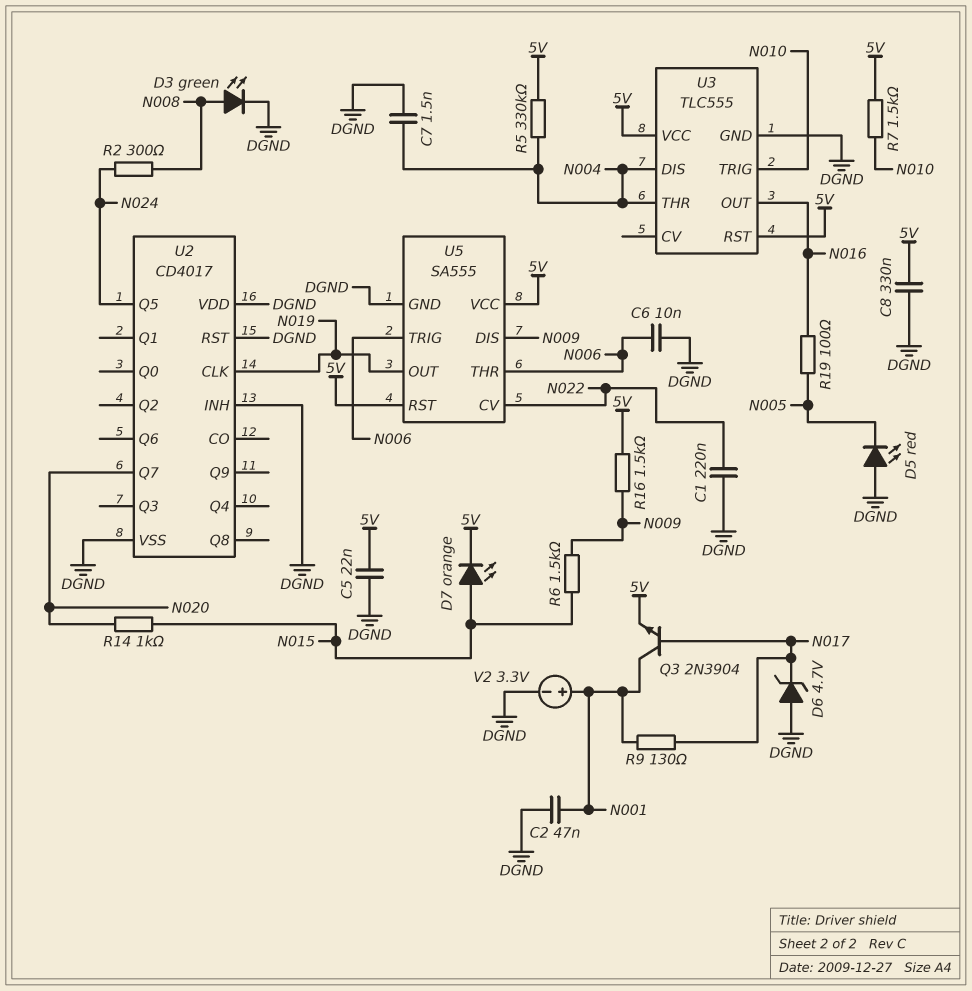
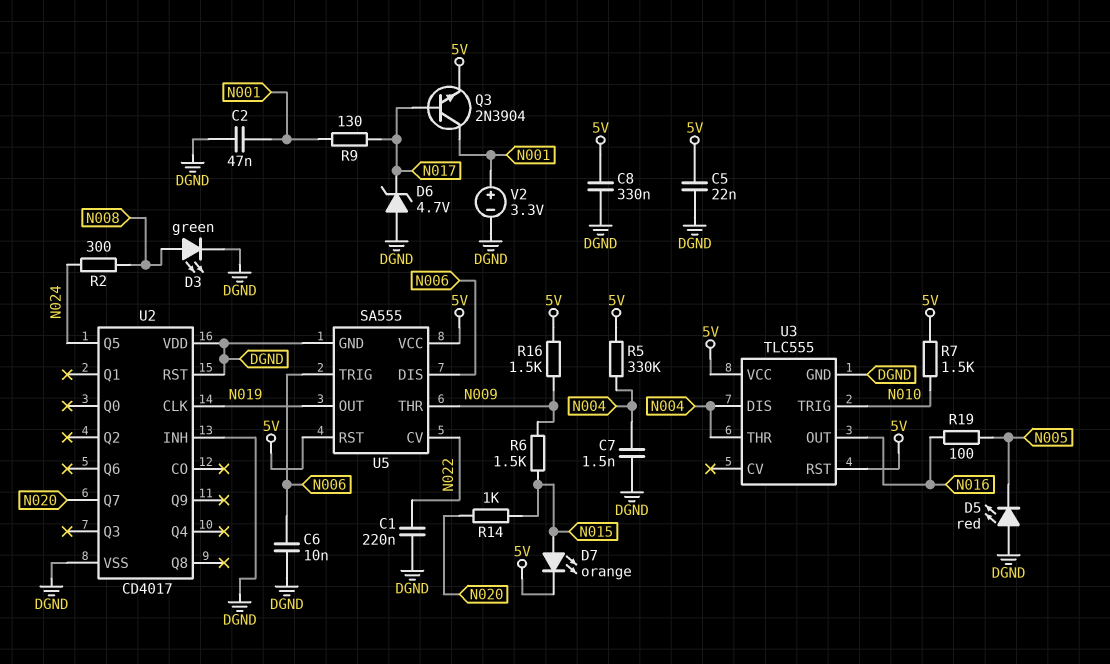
U5 pin DIS: N009 -> N006
U5 pin THR: N006 -> N009

